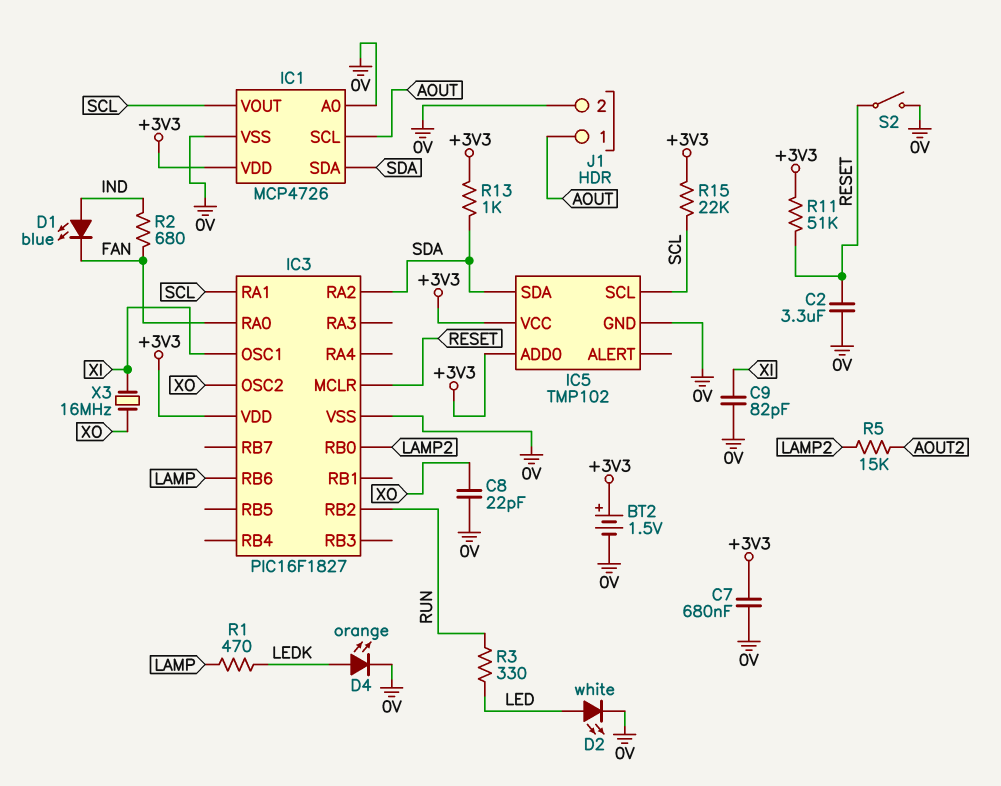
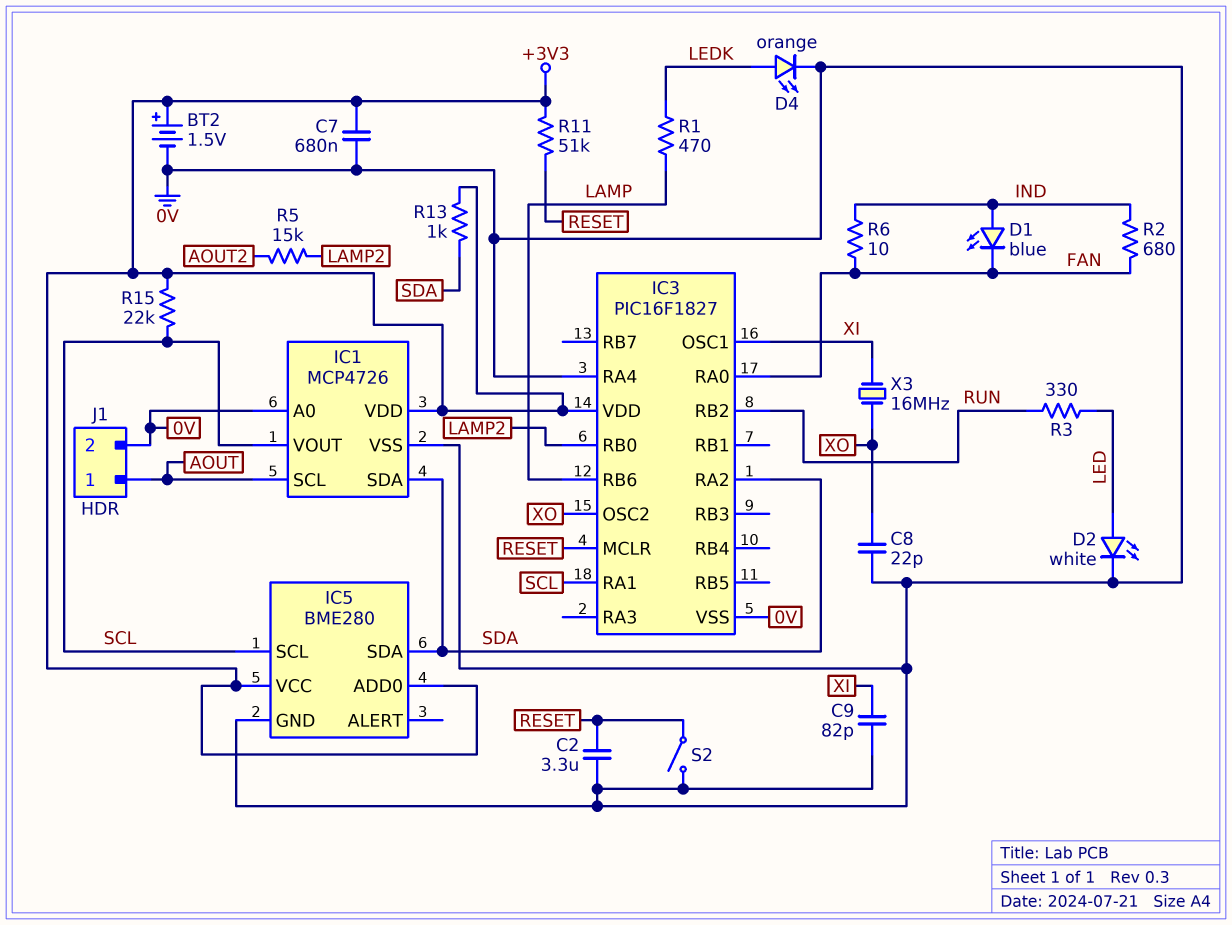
IC3 pin RA4: none -> 0V
IC5: TMP102 -> BME280
R6: none -> 10 (FAN, IND)

